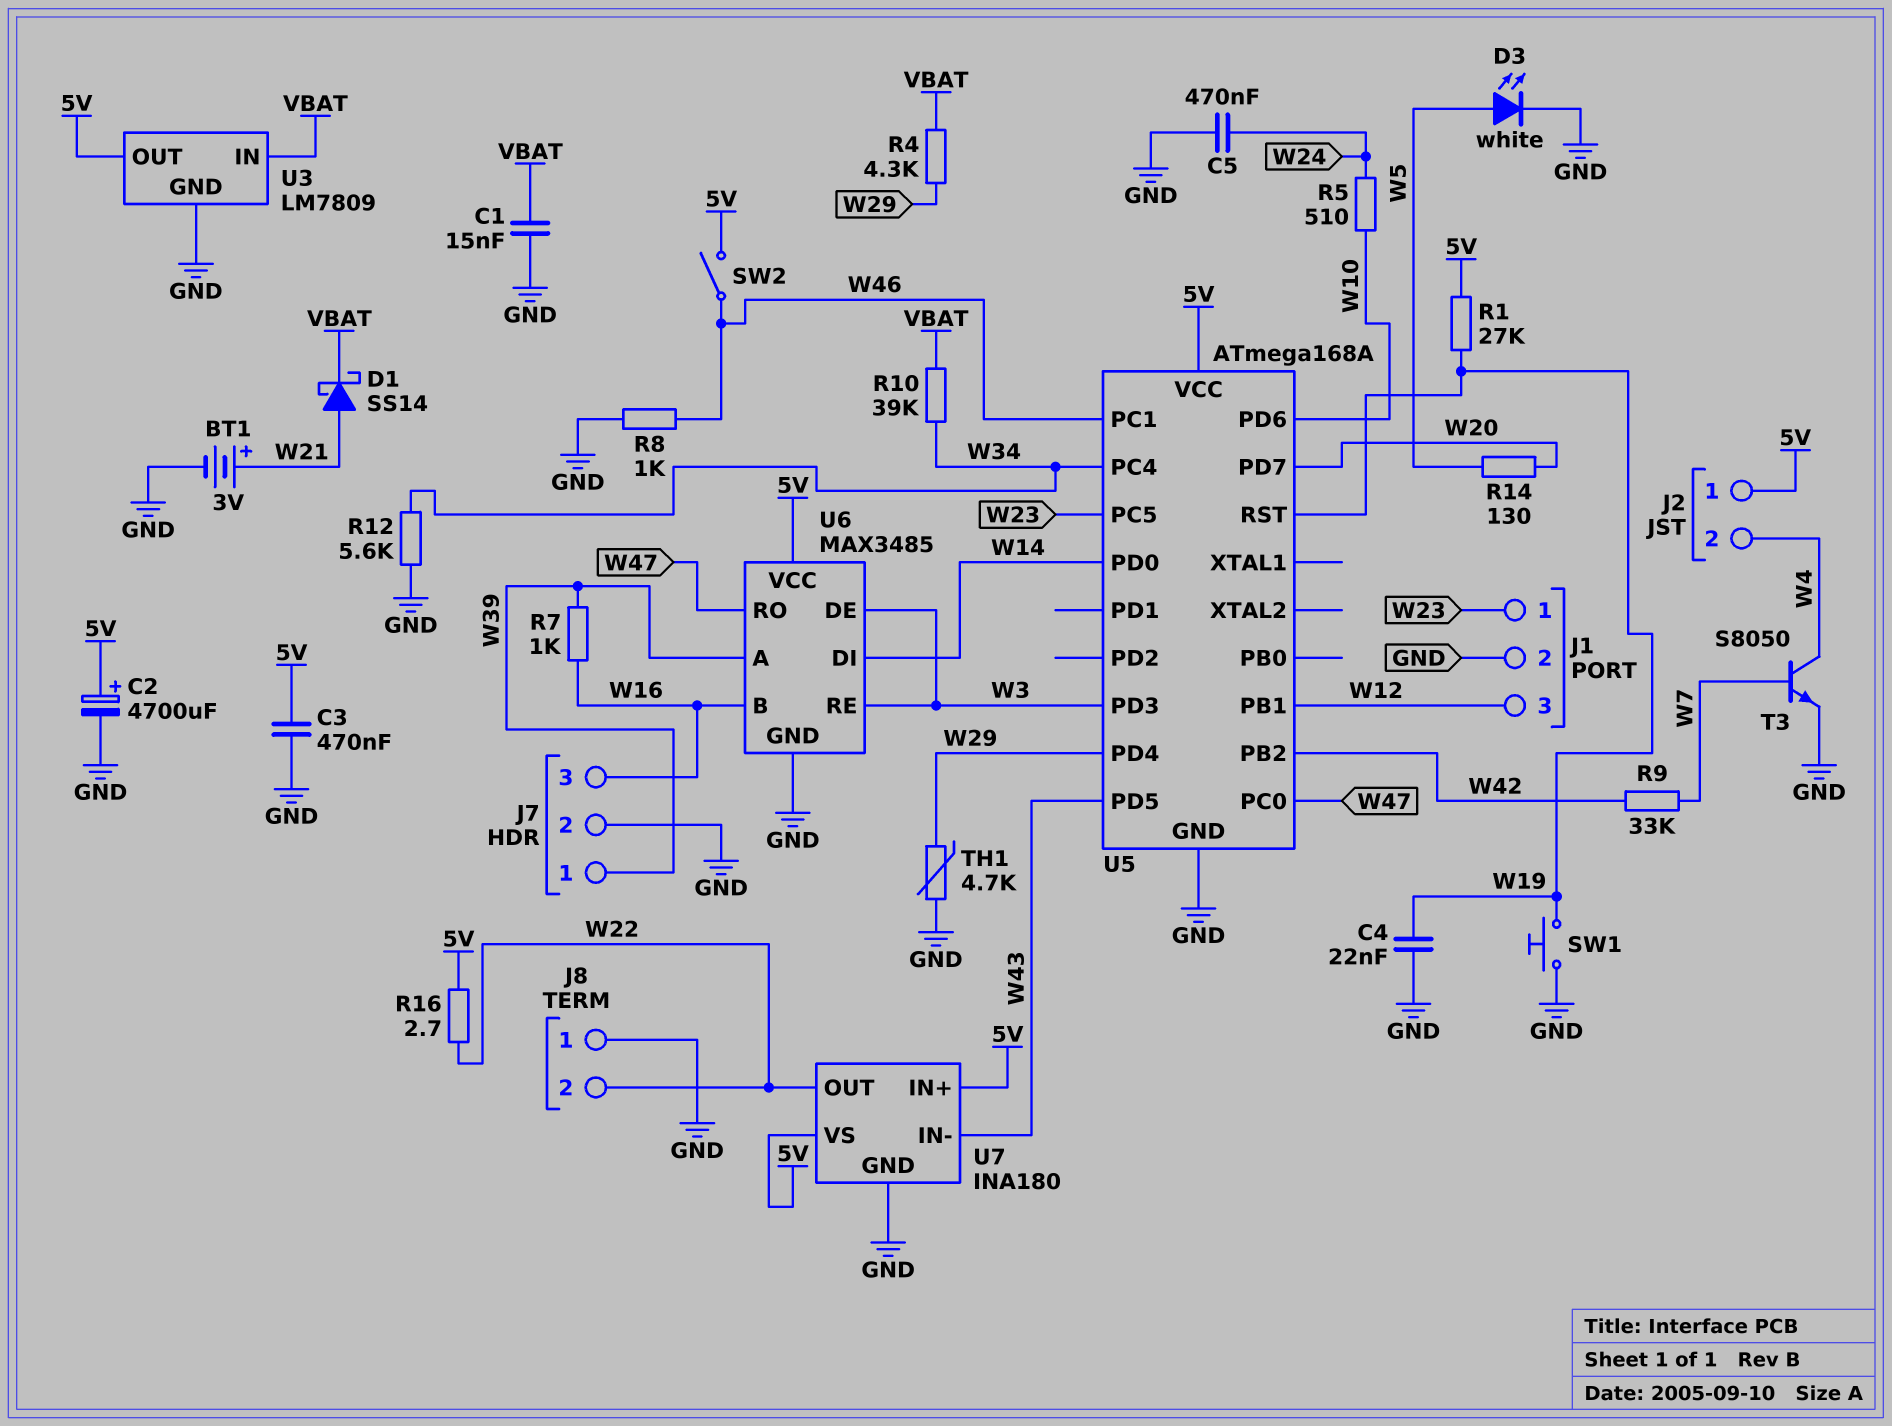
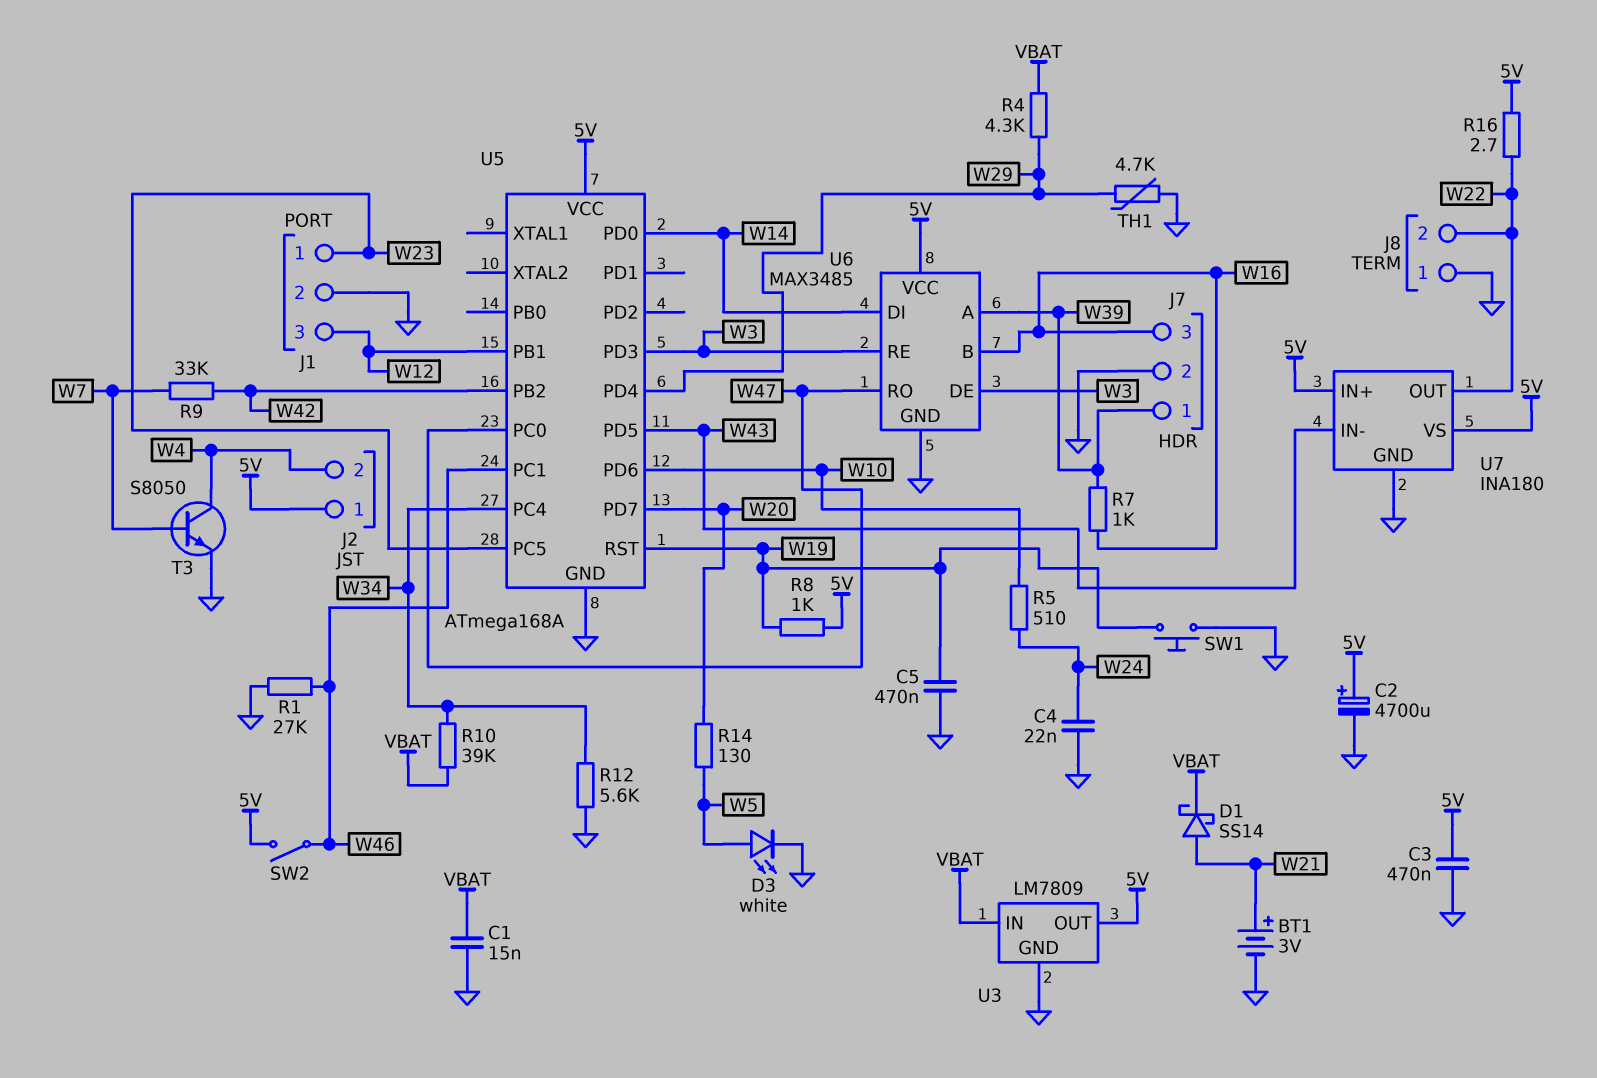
C4: 22nF (GND, W19) -> 22nF (GND, W24)
C5: 470nF (GND, W24) -> 470nF (GND, W19)
R1: 27k (5V, W19) -> 27k (GND, W46)
R8: 1k (GND, W46) -> 1k (5V, W19)

